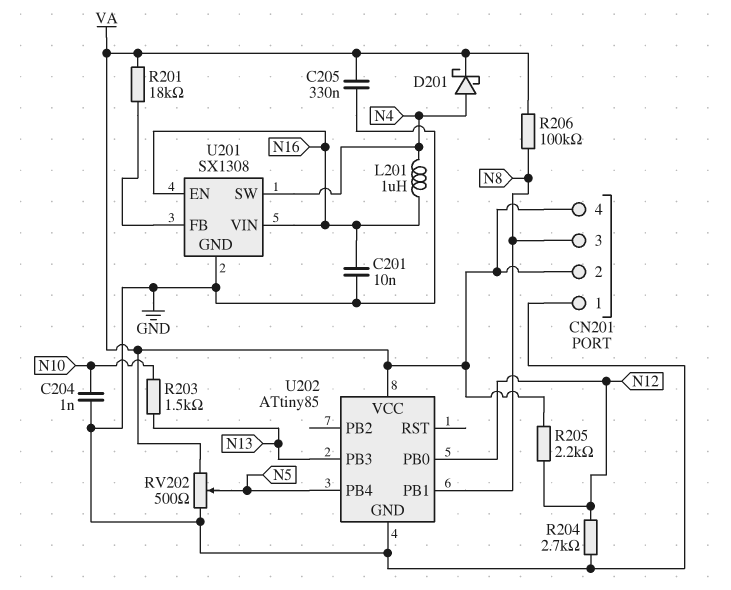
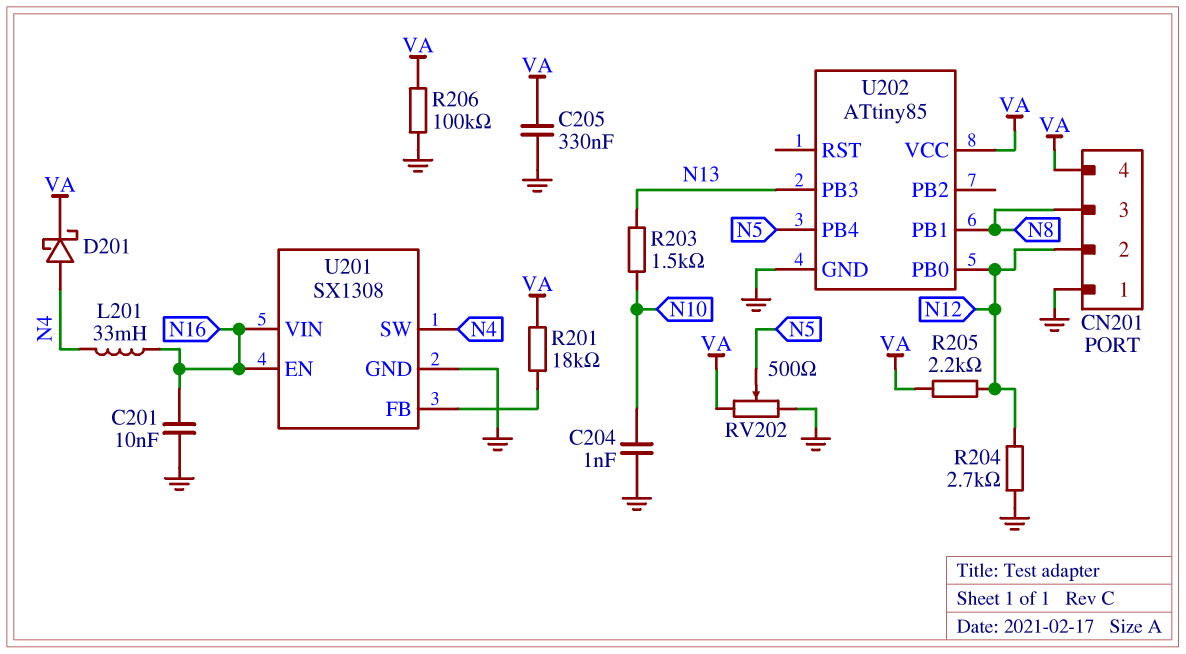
CN201 pin 2: VA -> N12
L201: 1uH (N4, N16) -> 33mH (N4, N16)
R206: 100k (N8, VA) -> 100k (GND, VA)

